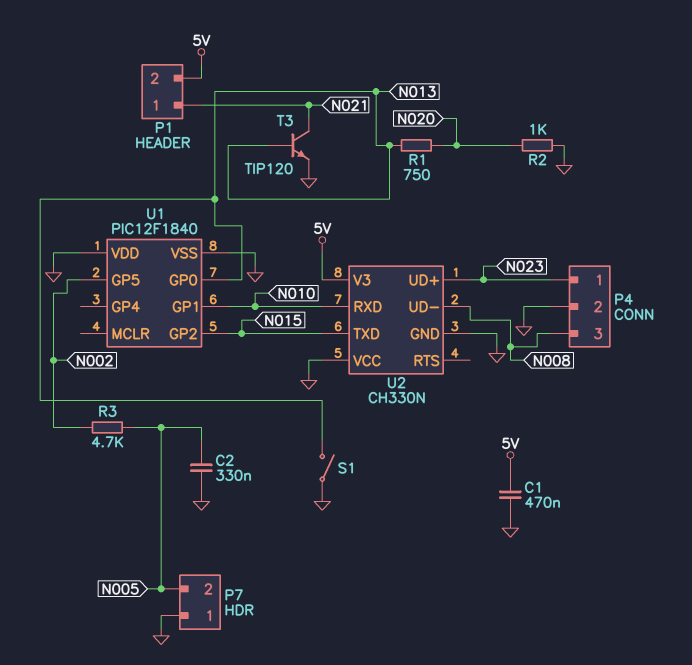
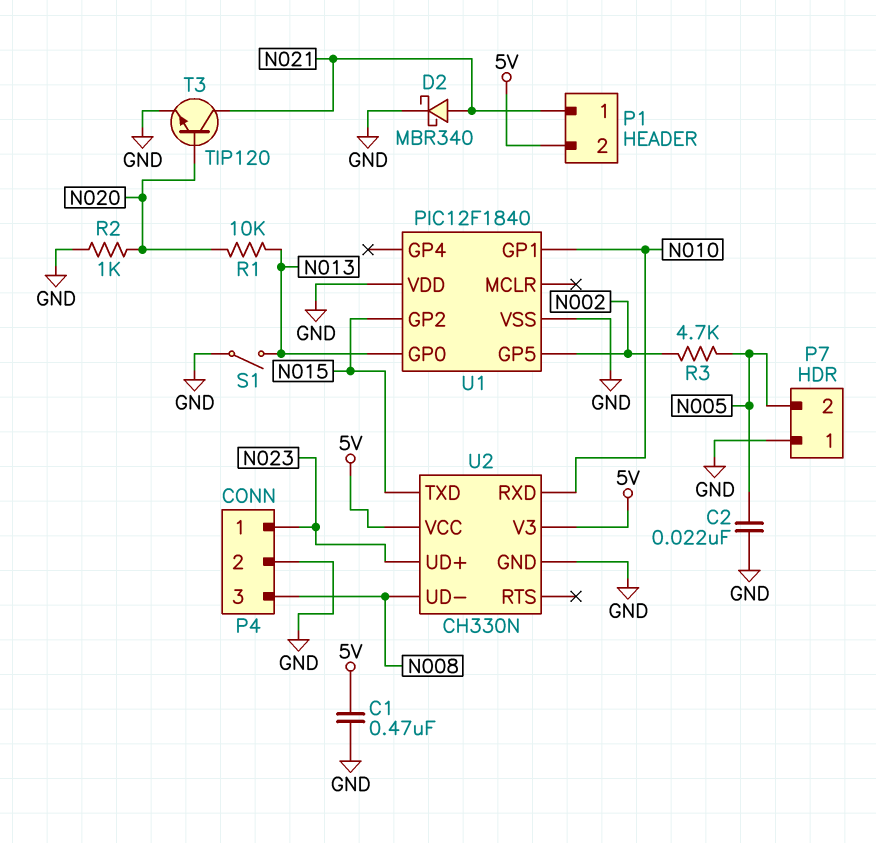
C2: 330nF (GND, N005) -> 22nF (GND, N005)
D2: none -> schottky MBR340 (A N021, K GND)
R1: 750 (N013, N020) -> 10k (N013, N020)
T3: NPN TIP120 (B N013, C N021, E GND) -> NPN TIP120 (B N020, C N021, E GND)
U2 pin VCC: GND -> 5V

